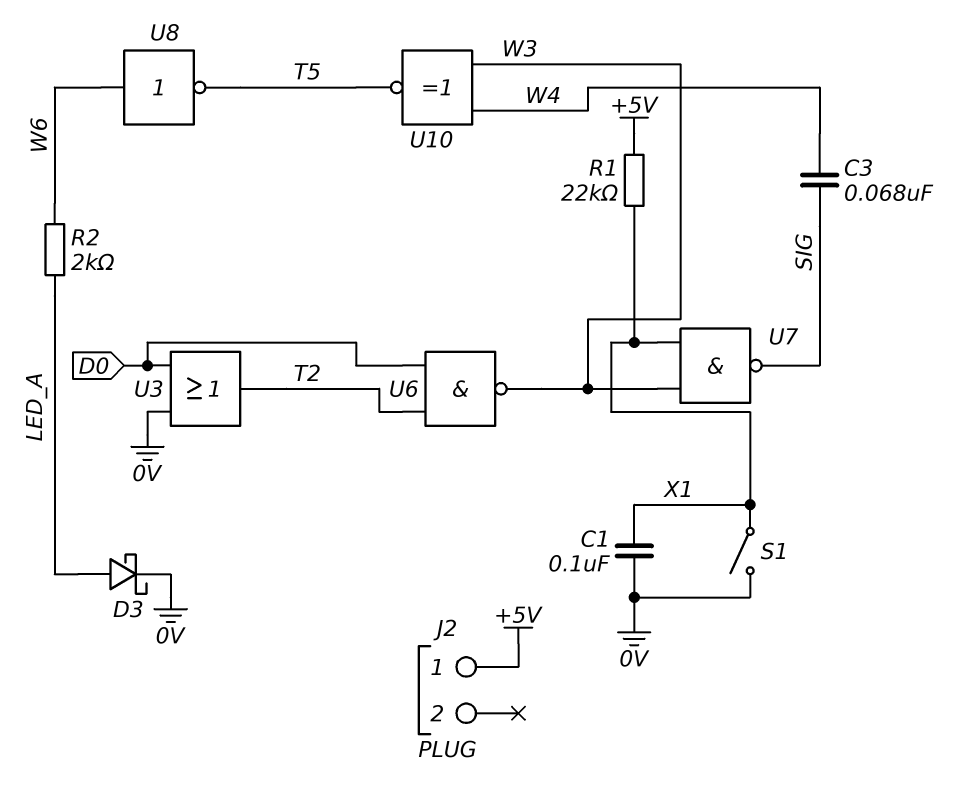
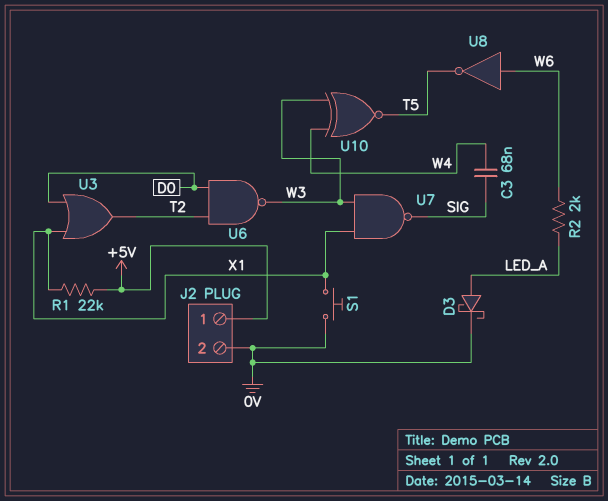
C1: 100nF (0V, X1) -> none
J2 pin 2: none -> 0V
S1: switch (0V, X1) -> button (0V, X1)
U3: OR (in 0V, in D0, out T2) -> OR (in D0, in X1, out T2)

